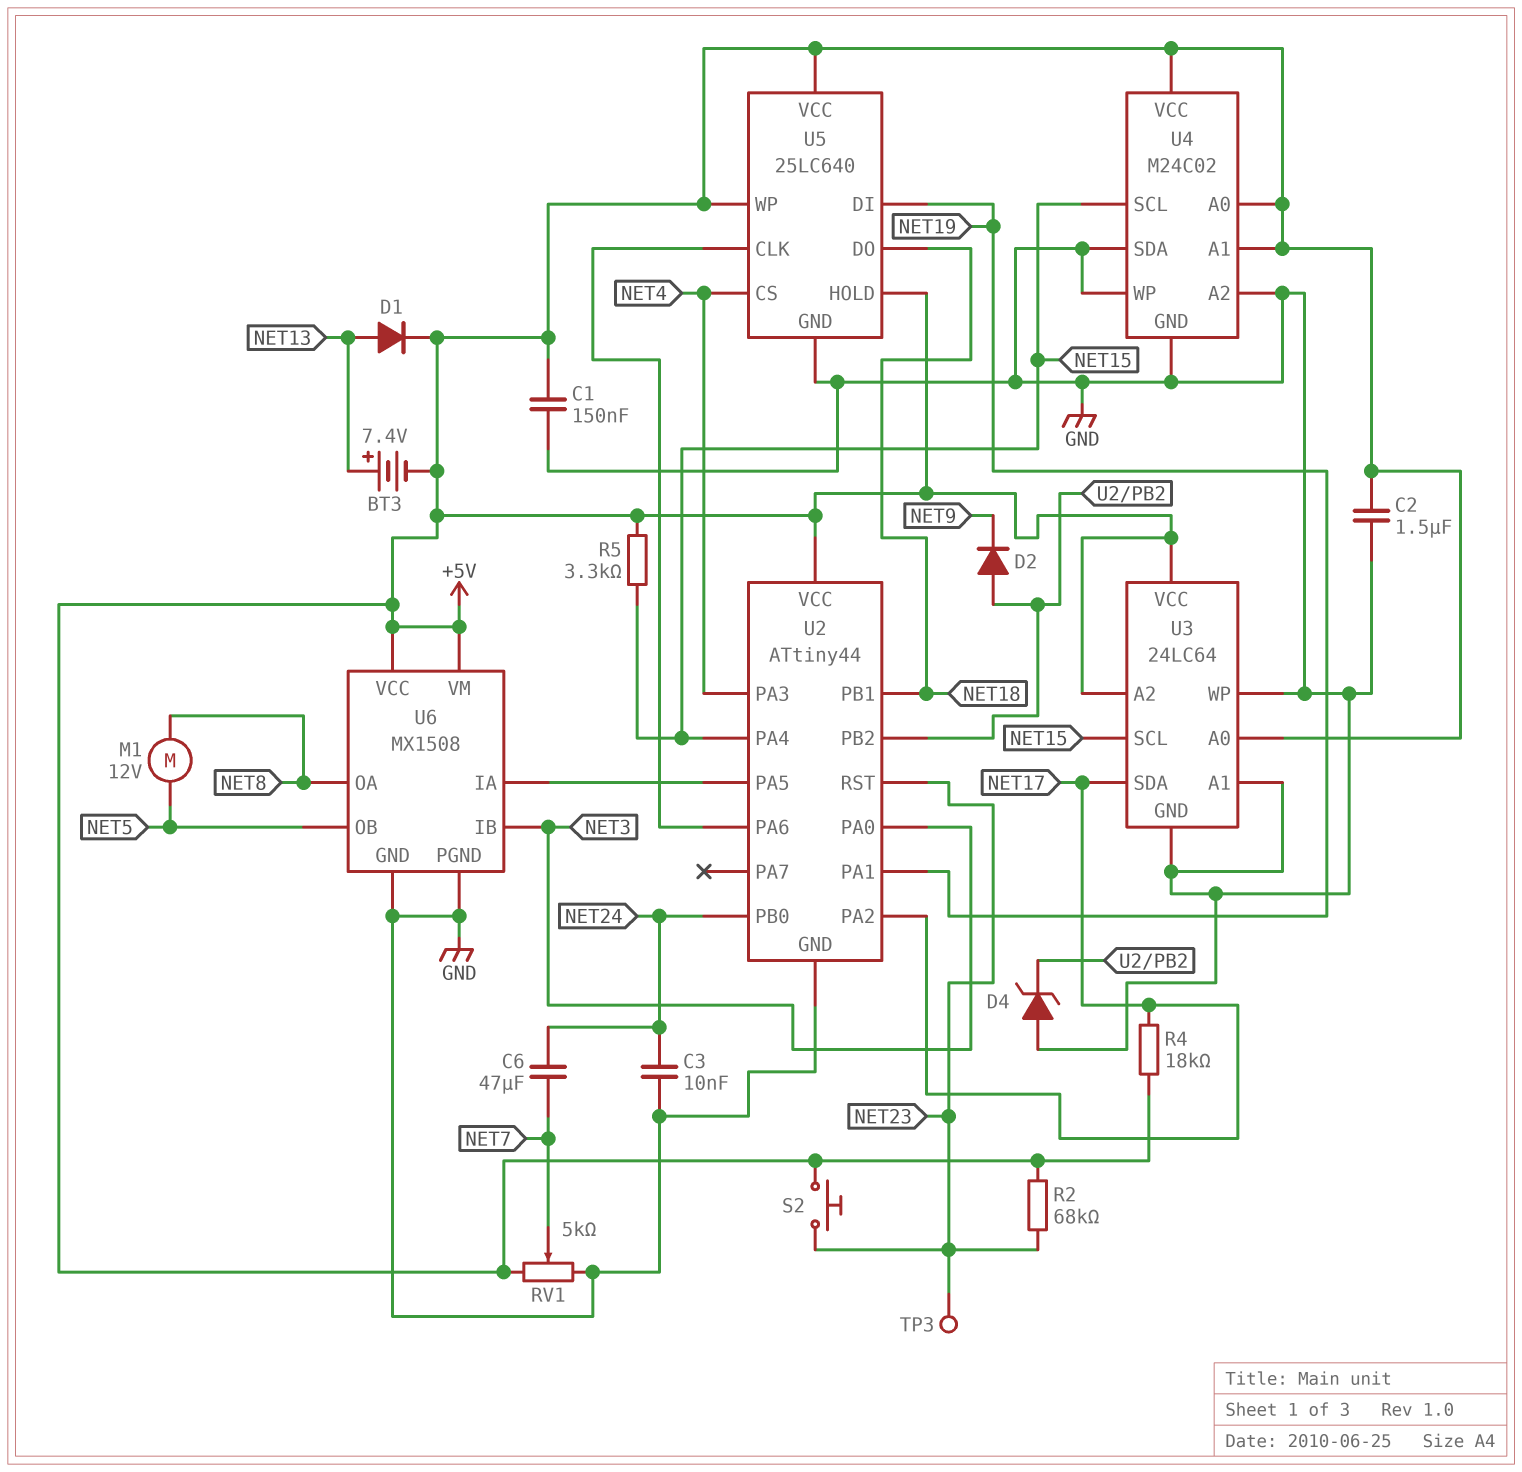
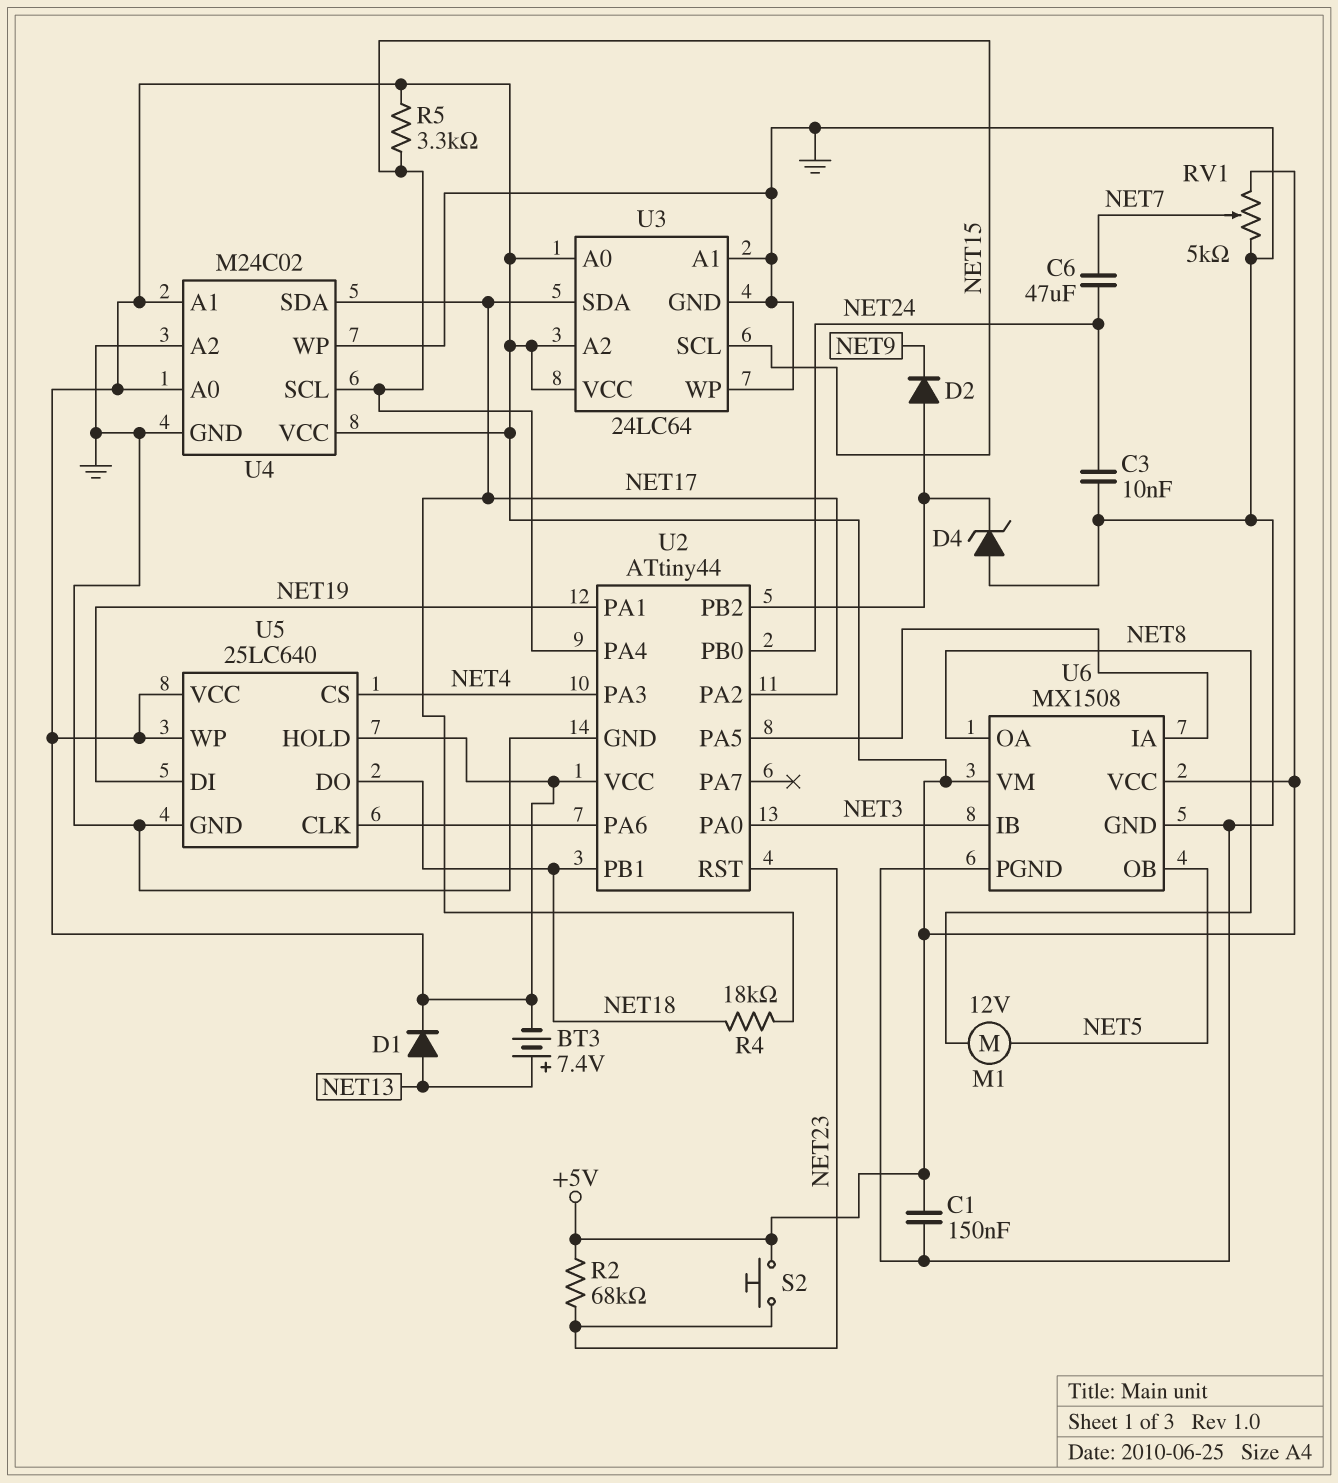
C2: 1.5uF (+5V, GND) -> none
R4: 18k (+5V, NET17) -> 18k (NET17, NET18)
TP3: test point (NET23) -> none
U4 pin SDA: GND -> NET17

